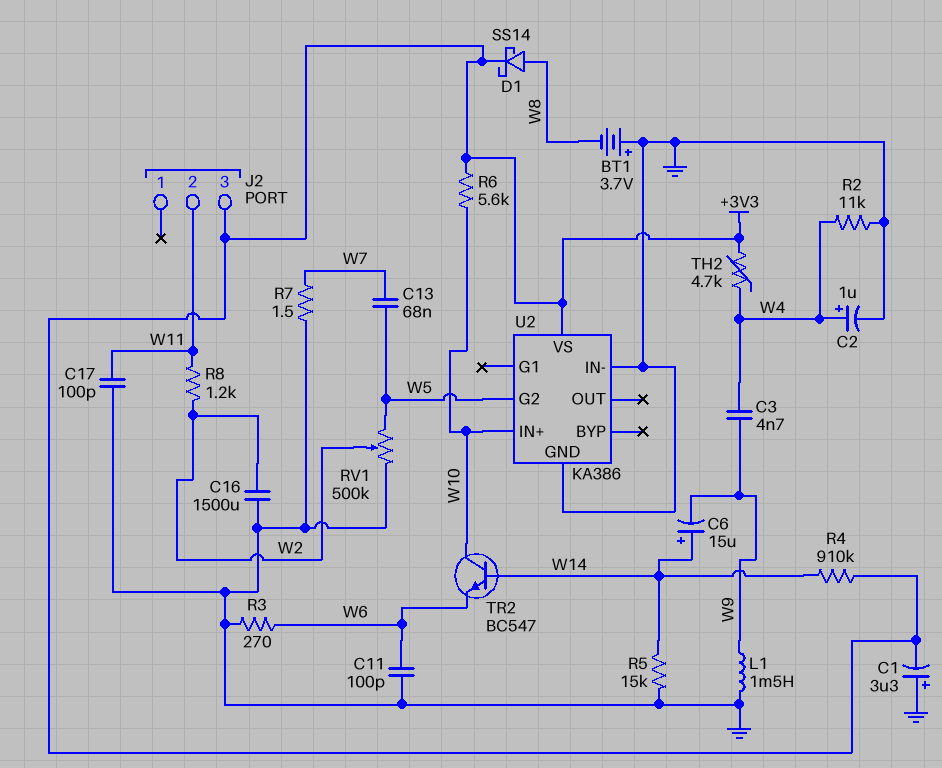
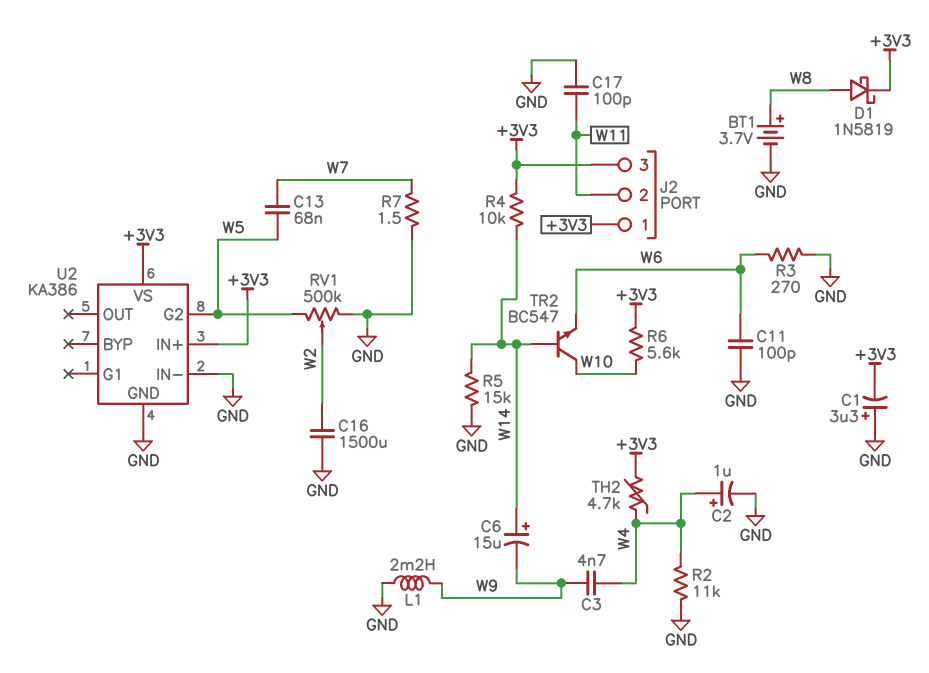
BT1: 3.7V (plus GND, minus W8) -> 3.7V (plus W8, minus GND)
D1: schottky SS14 (A W8, K +3V3) -> schottky 1N5819 (A W8, K +3V3)
J2 pin 1: none -> +3V3
L1: 1.5mH (GND, W9) -> 2.2mH (GND, W9)
R4: 910k (+3V3, W14) -> 10k (+3V3, W14)
R8: 1.2k (W2, W11) -> none
U2 pin IN+: W10 -> +3V3

